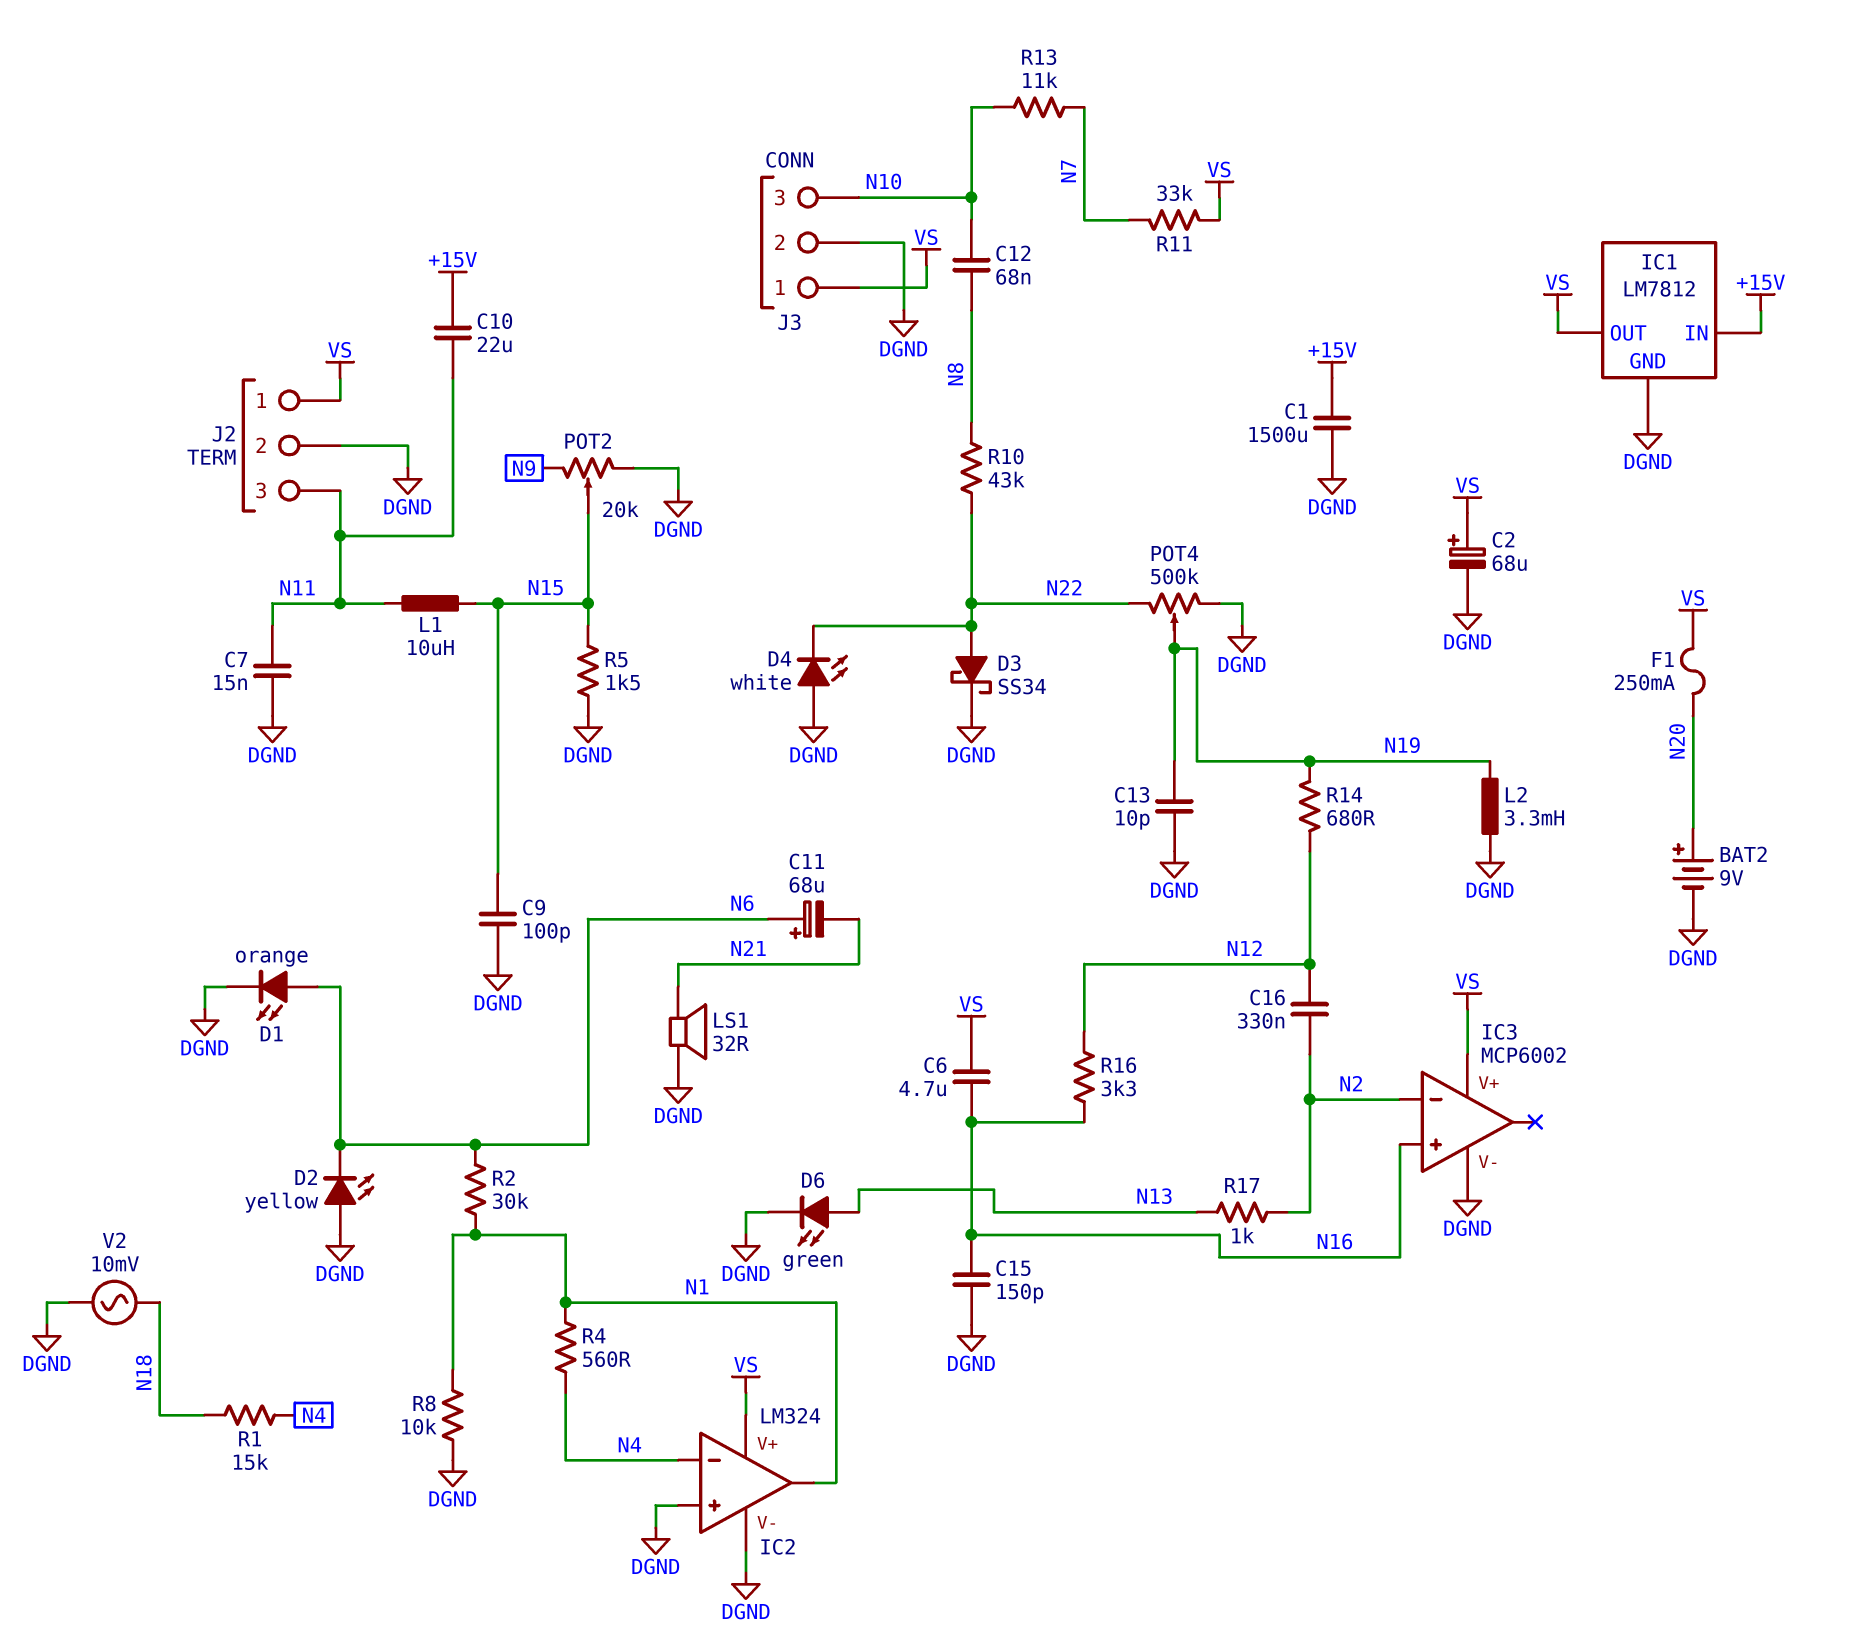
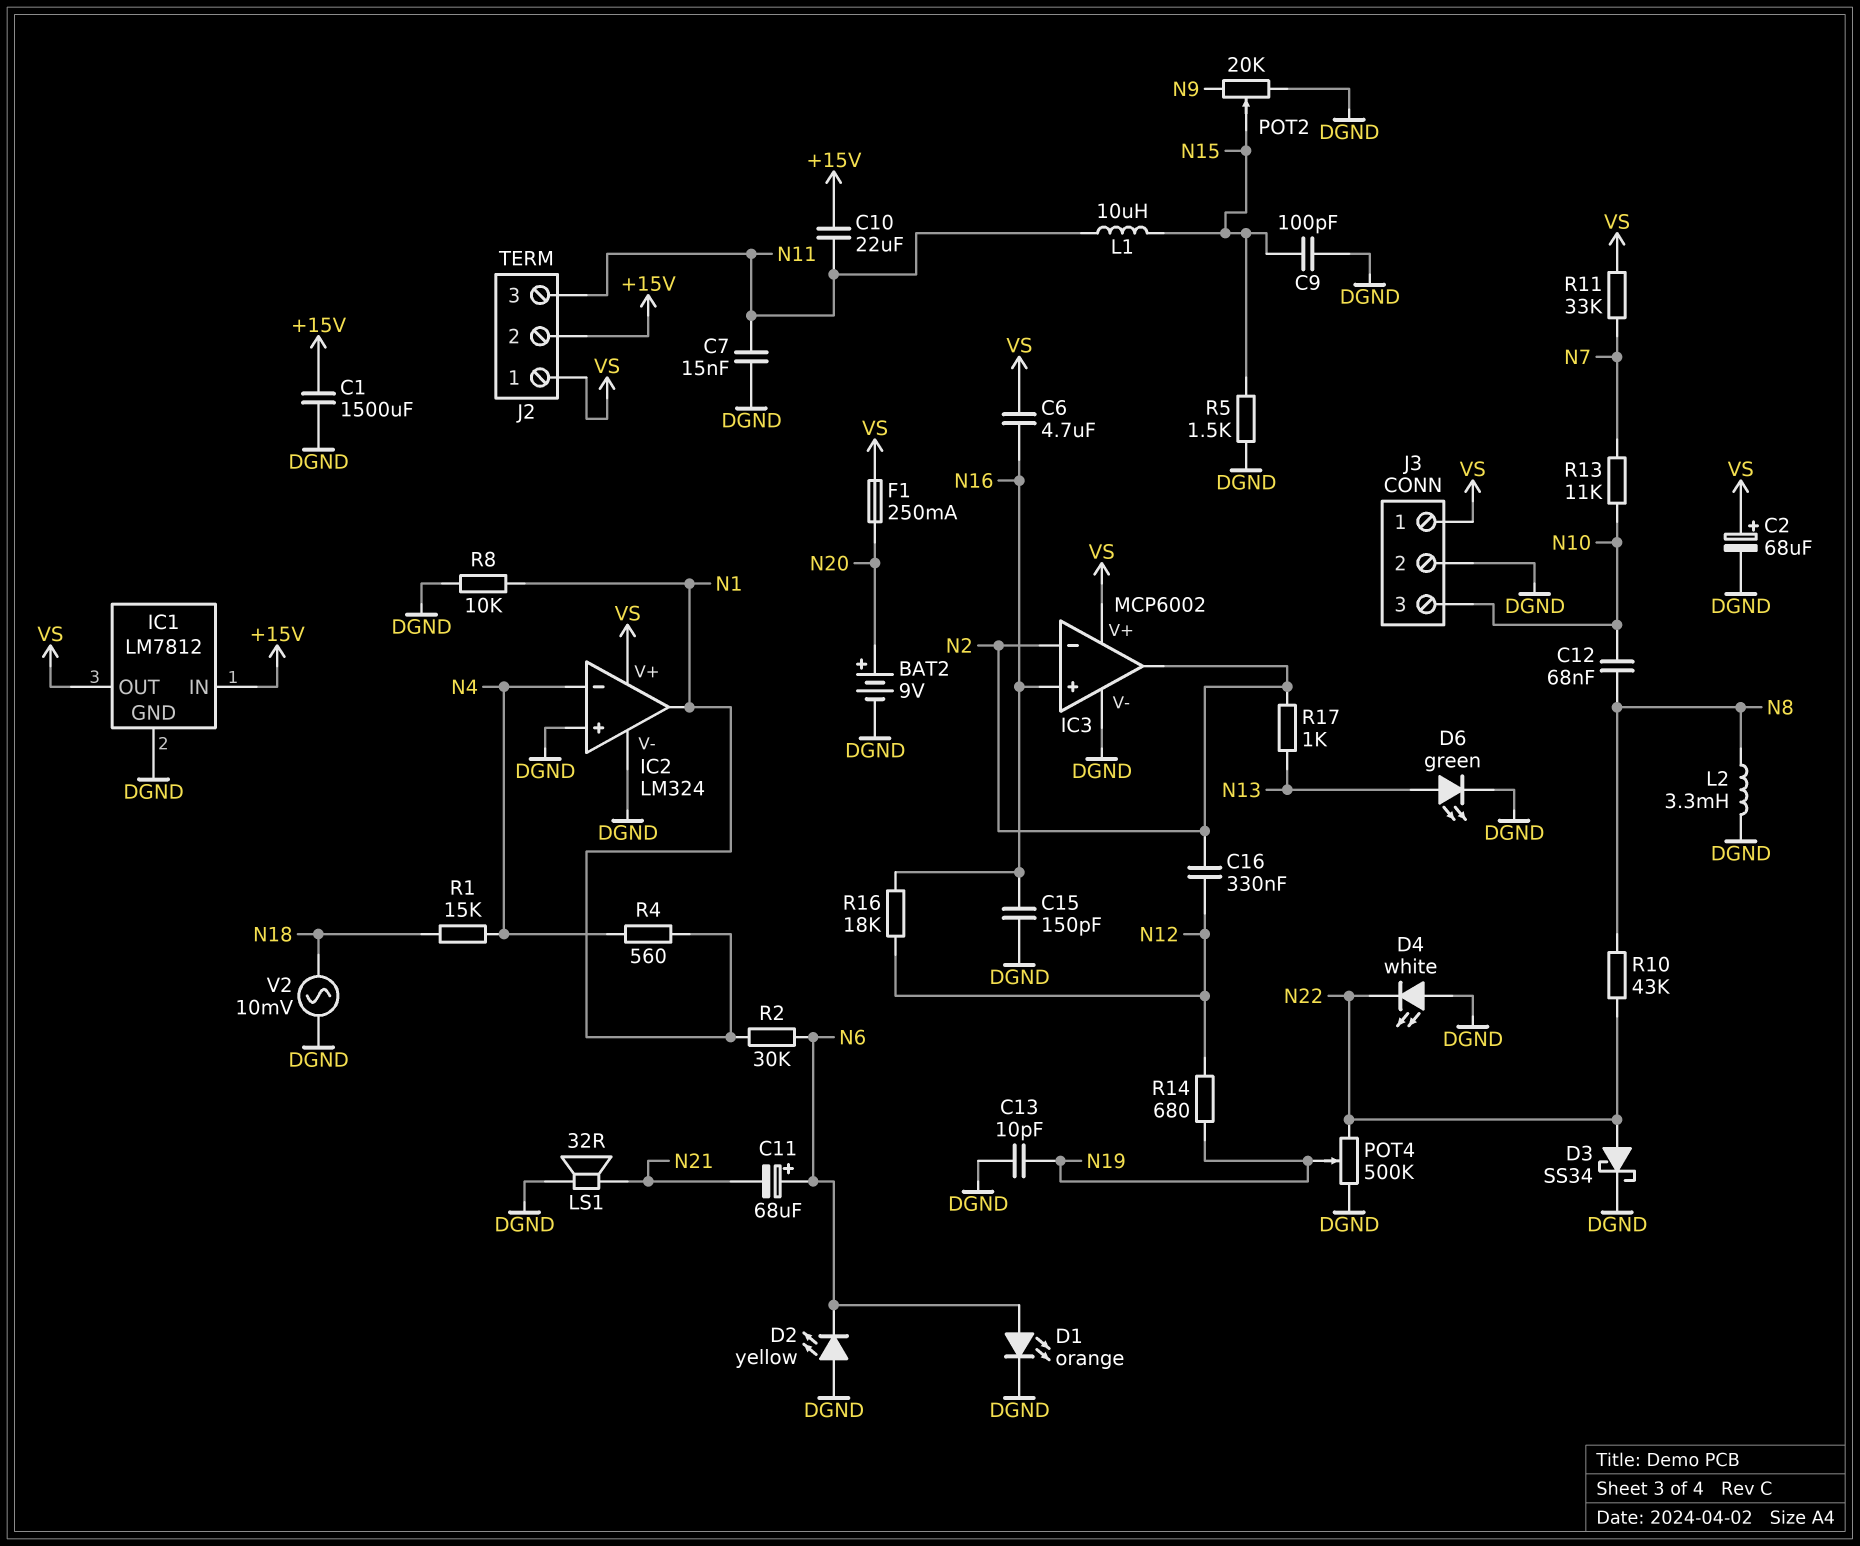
IC3 pin out: none -> N2
J2 pin 2: DGND -> +15V
L2: 3.3mH (DGND, N19) -> 3.3mH (DGND, N8)
R16: 3.3k (N12, N16) -> 18k (N12, N16)

